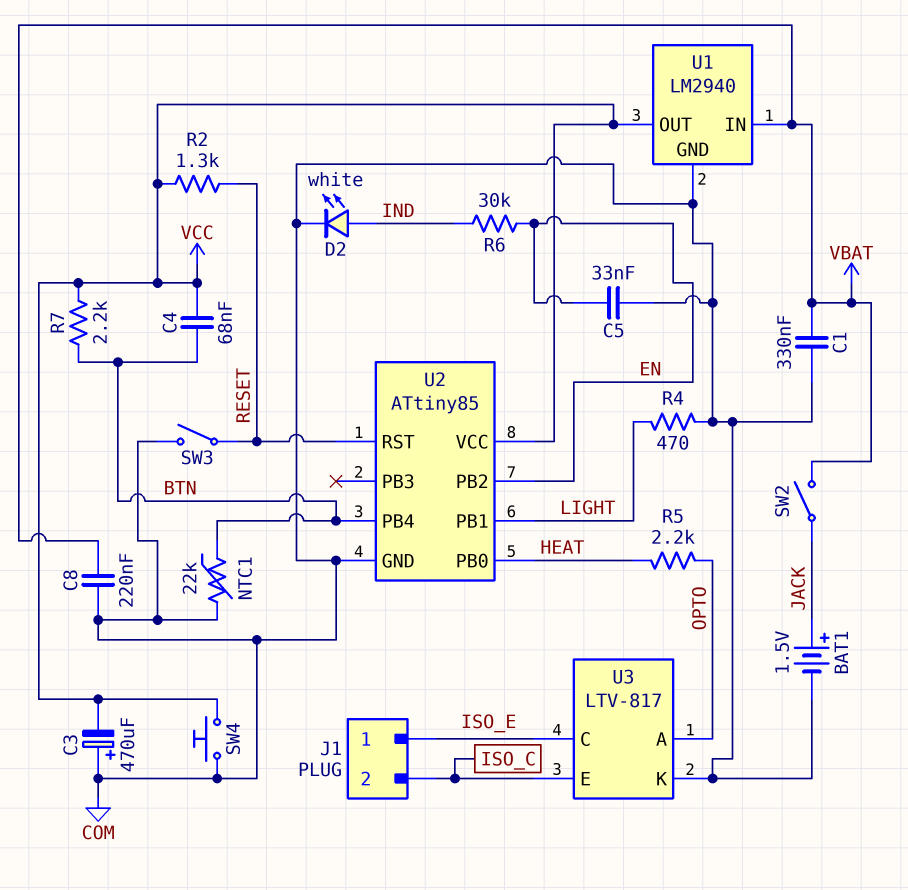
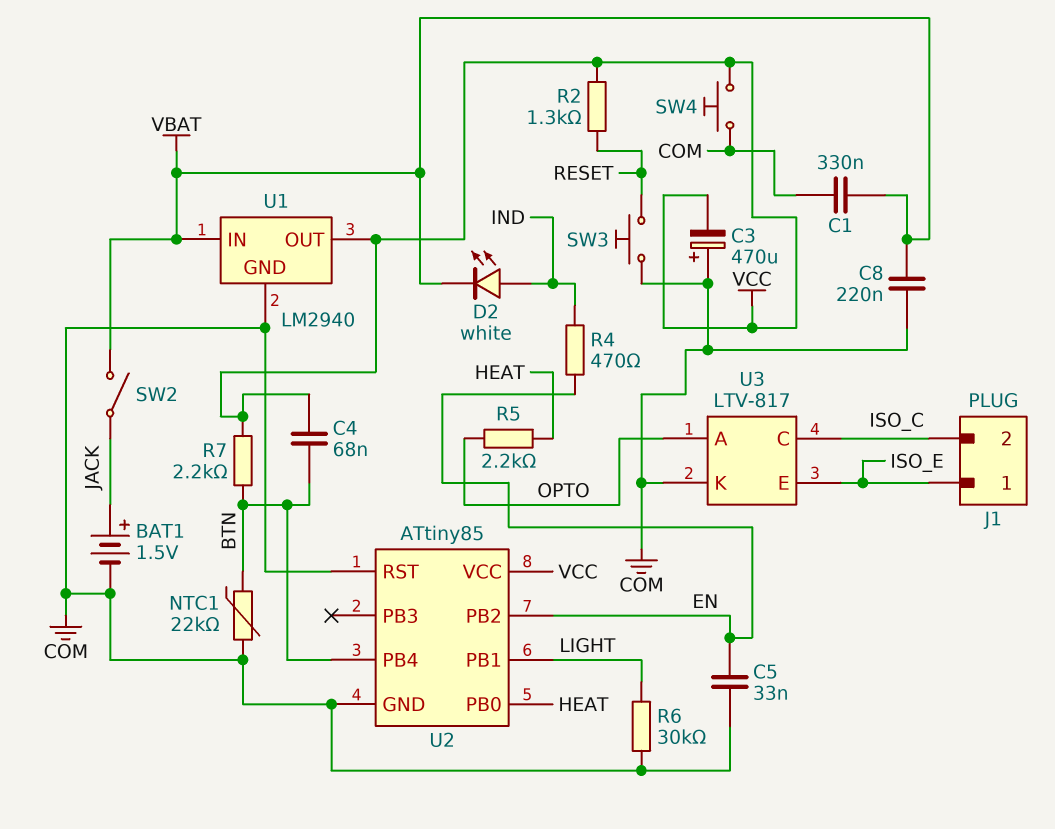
D2: LED white (A IND, K COM) -> LED white (A IND, K VBAT)
R4: 470 (COM, LIGHT) -> 470 (EN, IND)
R6: 30k (EN, IND) -> 30k (COM, LIGHT)
SW3: switch (COM, RESET) -> button (COM, RESET)
U2 pin RST: RESET -> COM
U3 pin C: ISO_E -> ISO_C
U3 pin E: ISO_C -> ISO_E

